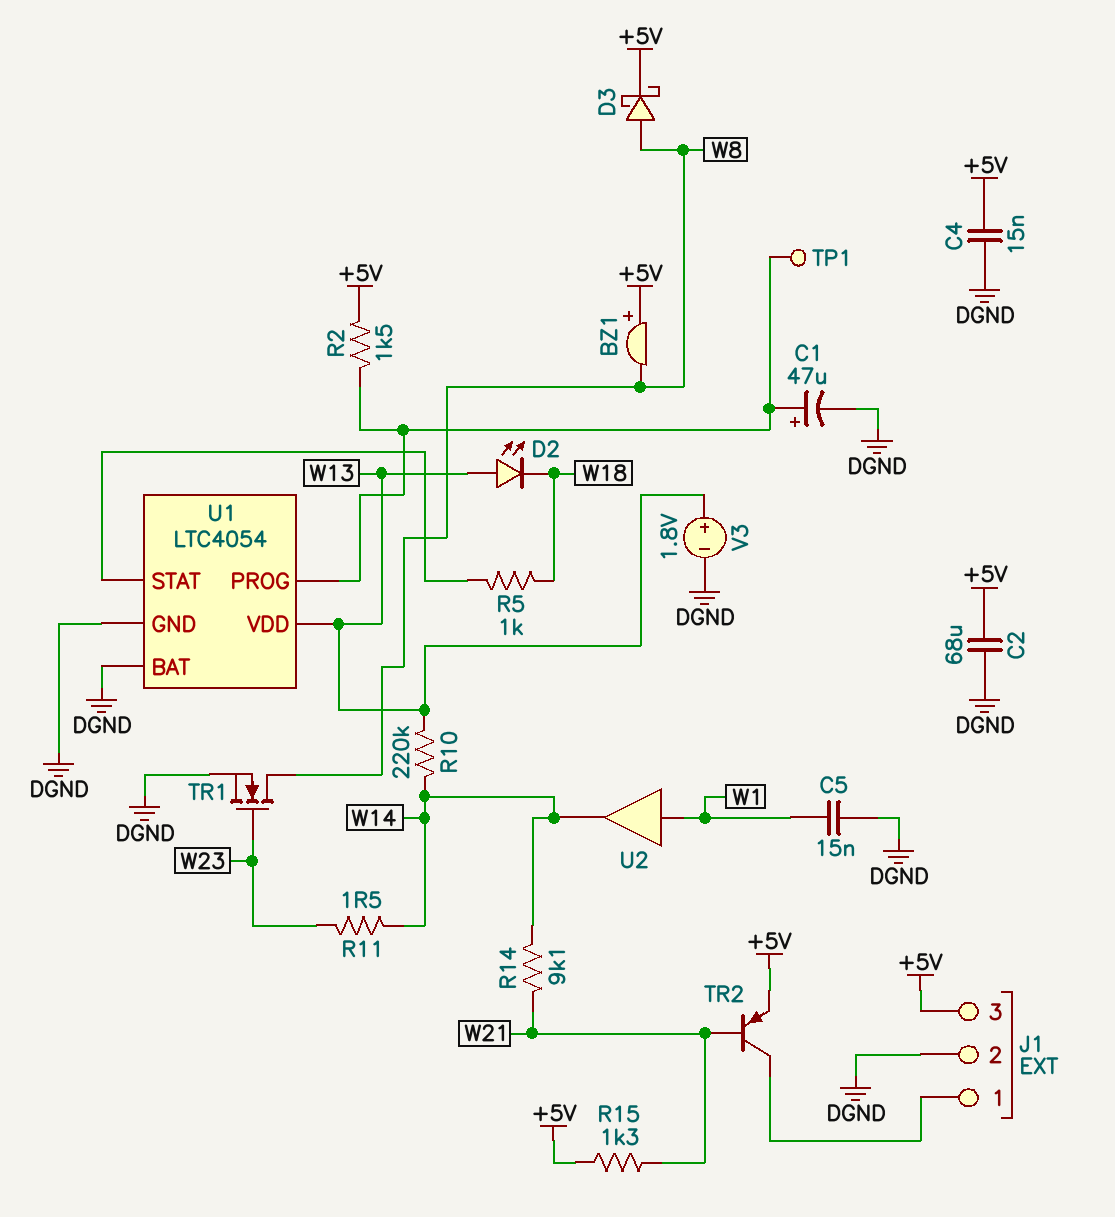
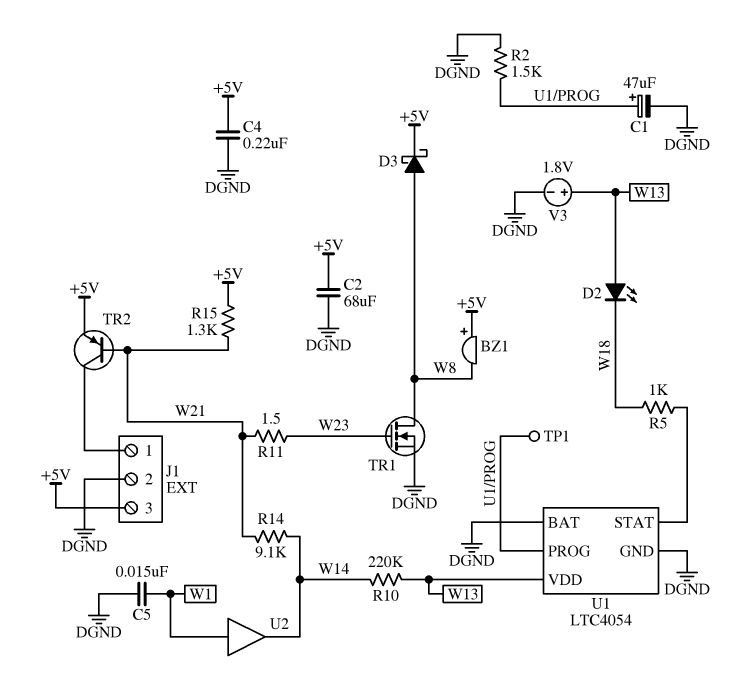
C4: 15nF (+5V, DGND) -> 220nF (+5V, DGND)
R2: 1.5k (+5V, U1/PROG) -> 1.5k (DGND, U1/PROG)
R11: 1.5 (W14, W23) -> 1.5 (W21, W23)

